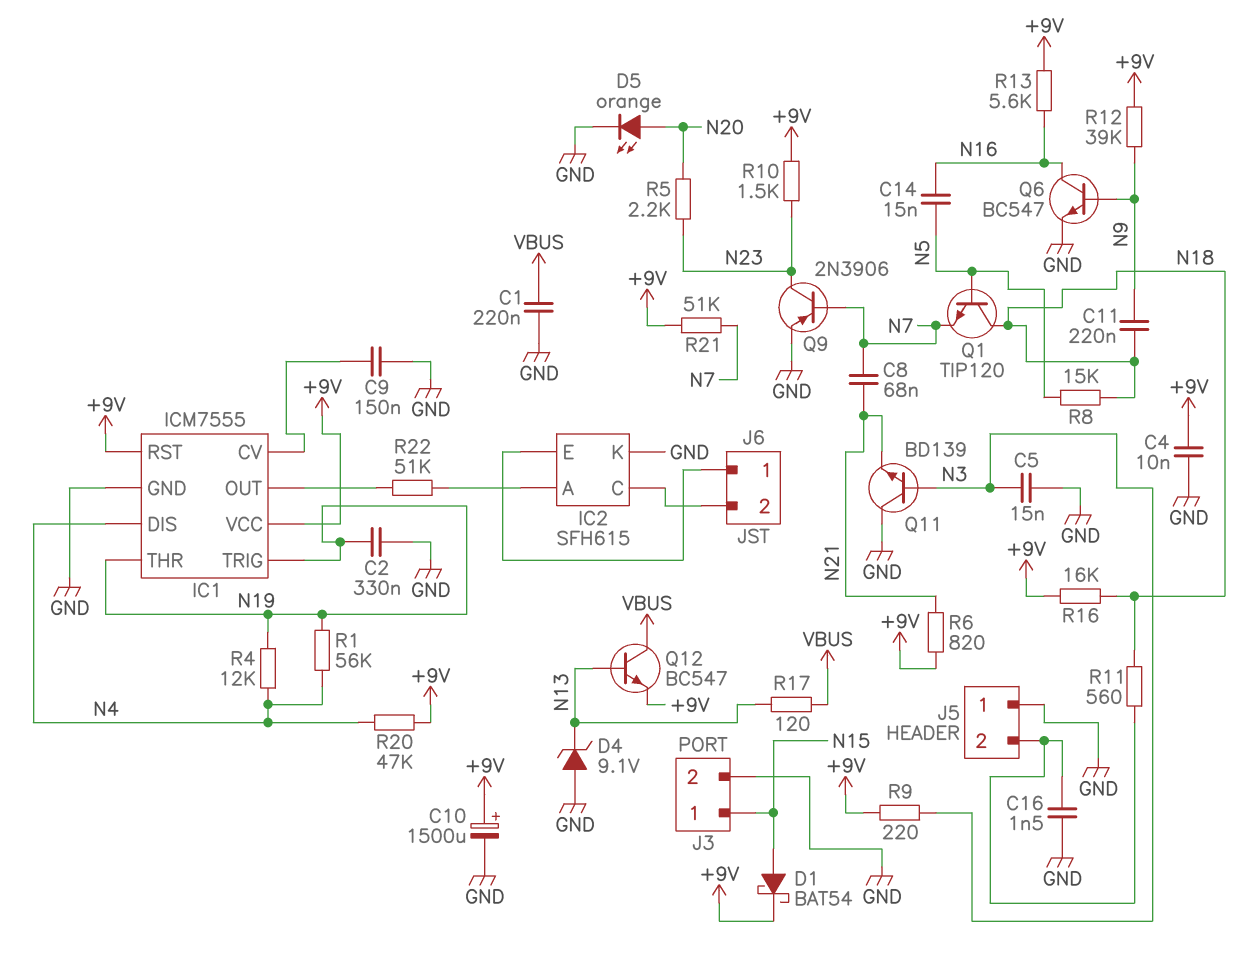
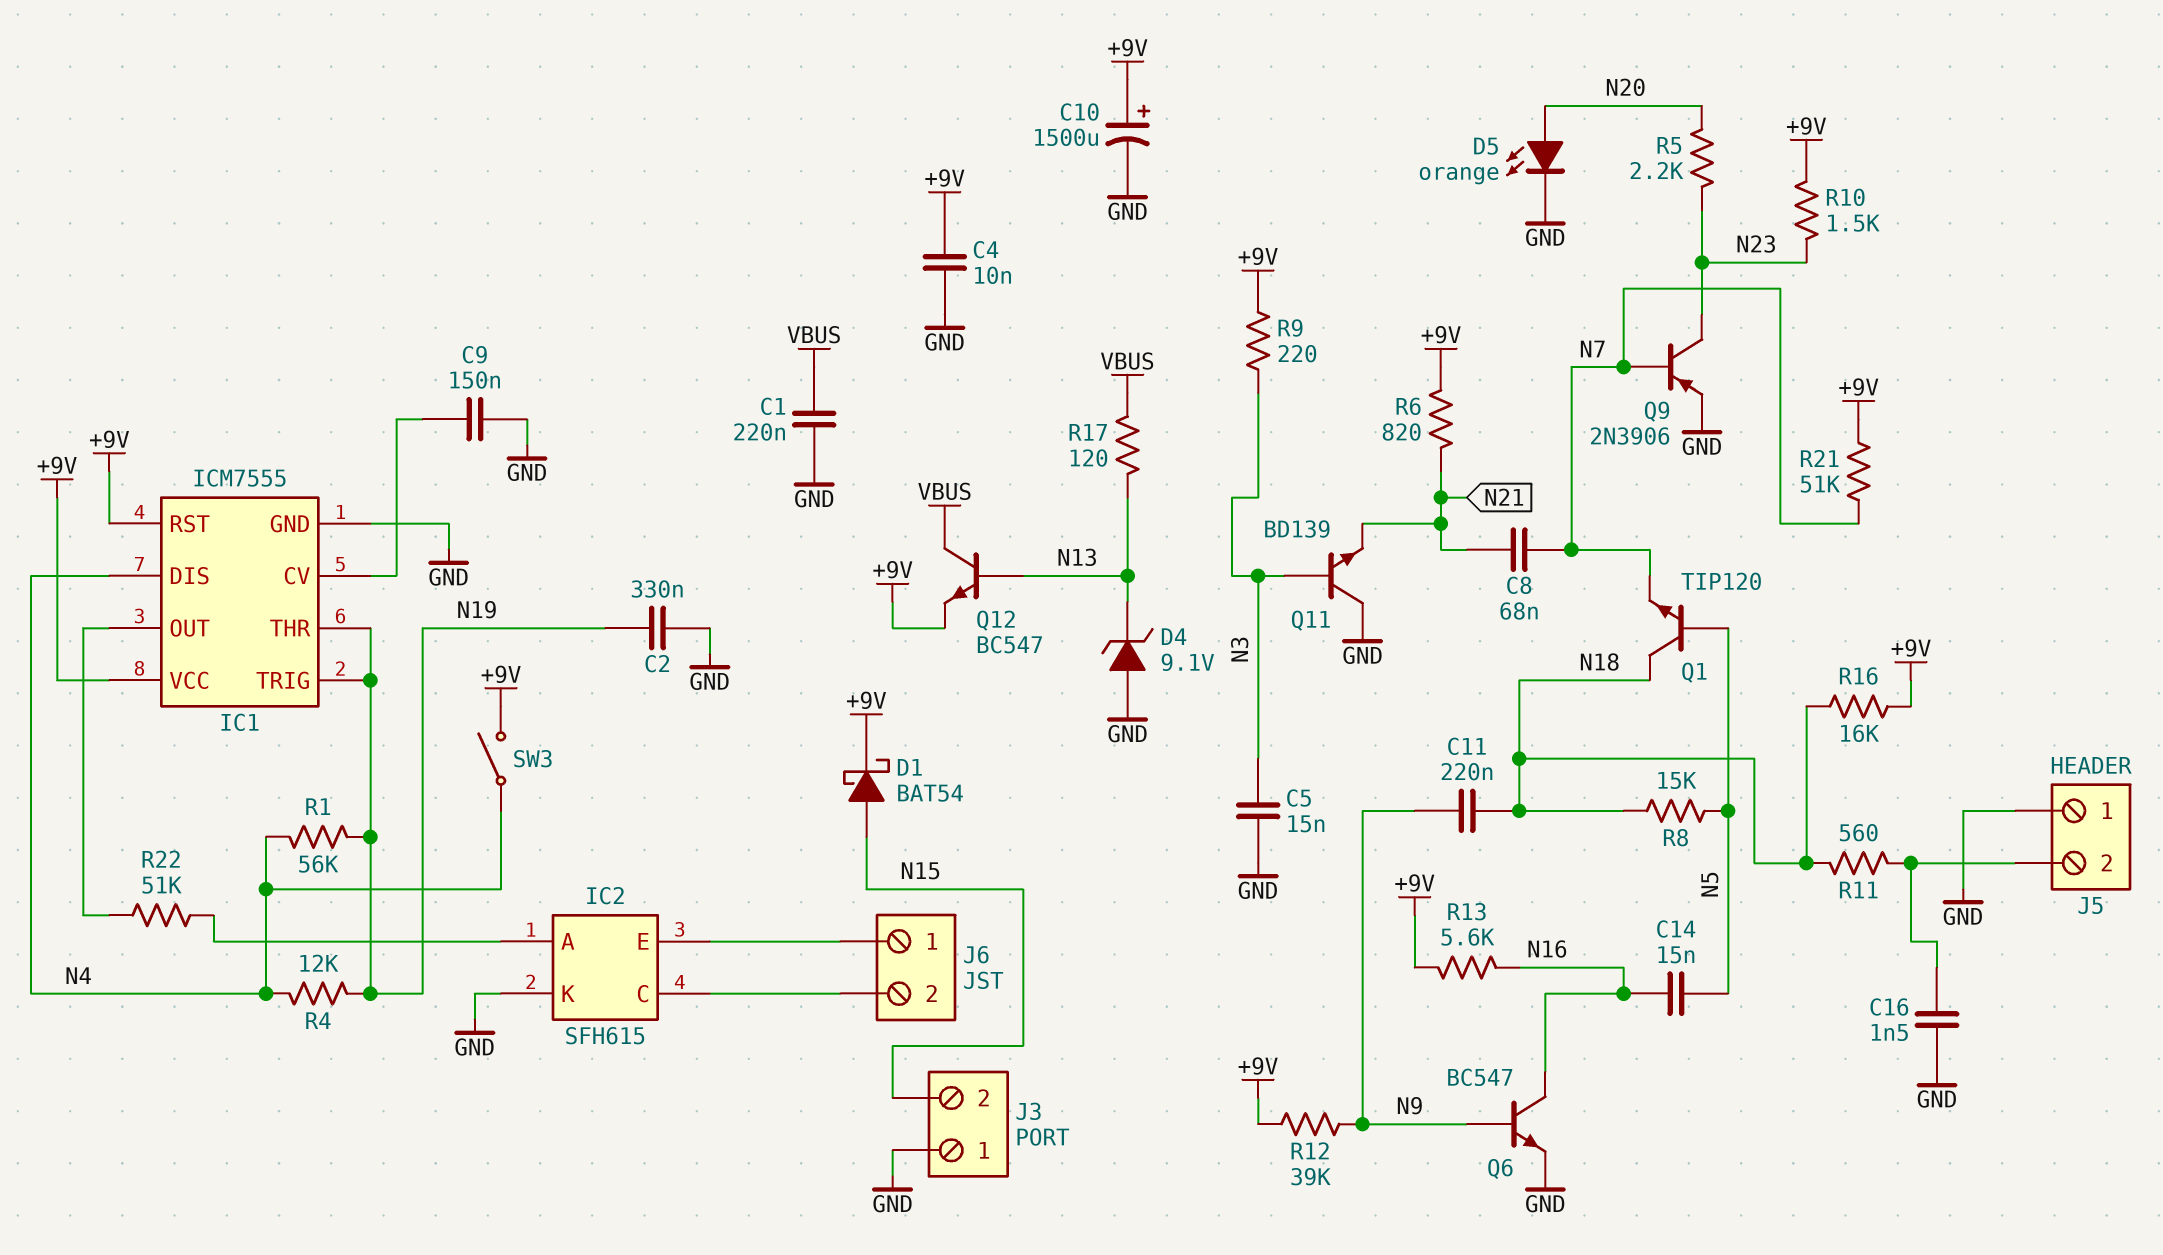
J3 pin 1: N15 -> GND
J3 pin 2: GND -> N15
R20: 47k (+9V, N4) -> none
SW3: none -> switch (+9V, N4)

